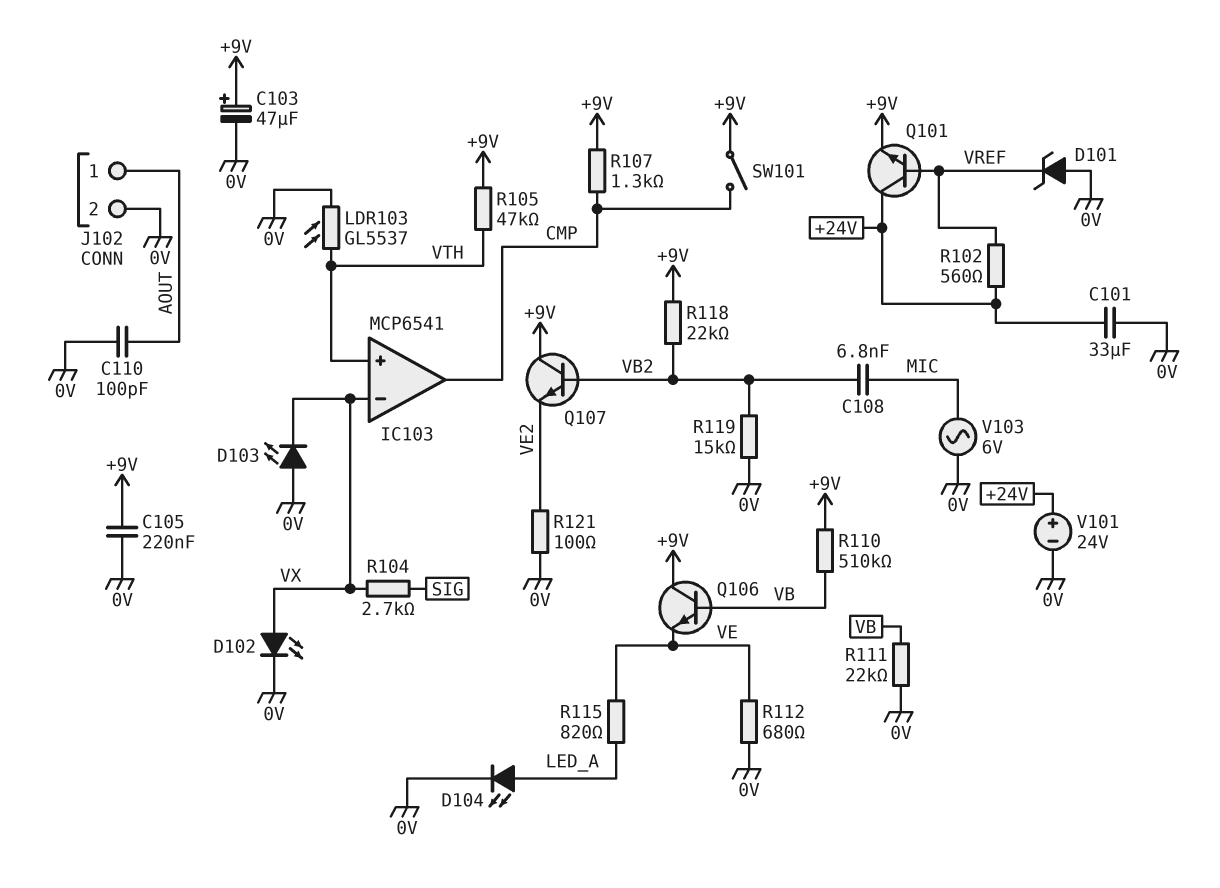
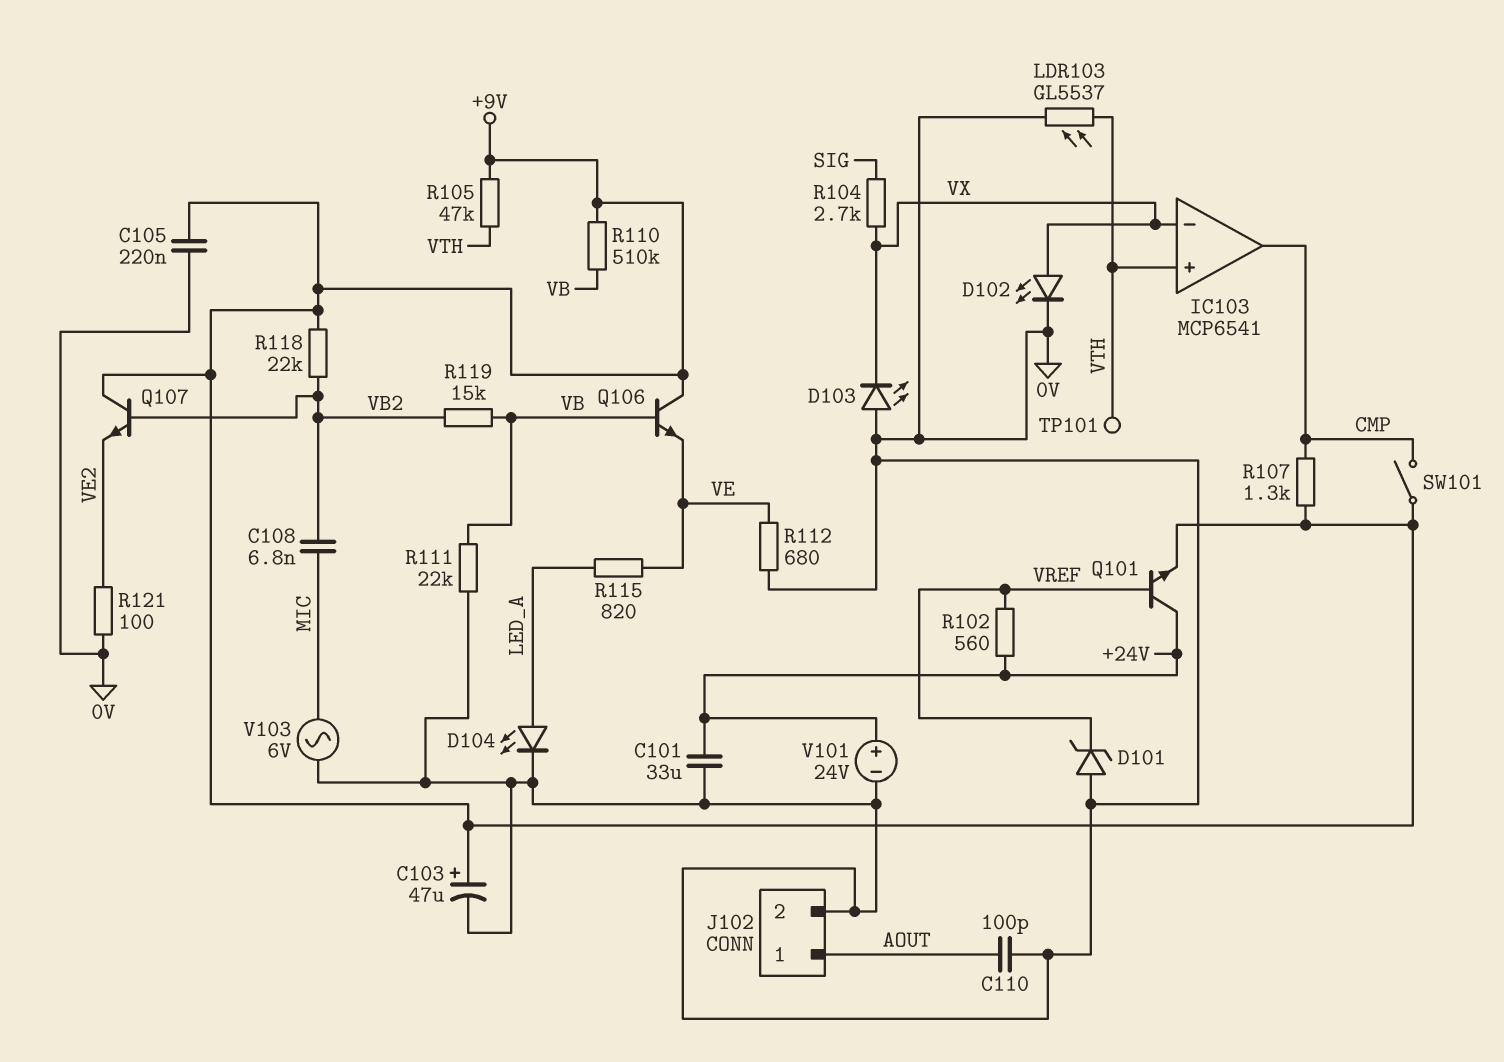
R119: 15k (0V, VB2) -> 15k (VB, VB2)
TP101: none -> test point (VTH)

